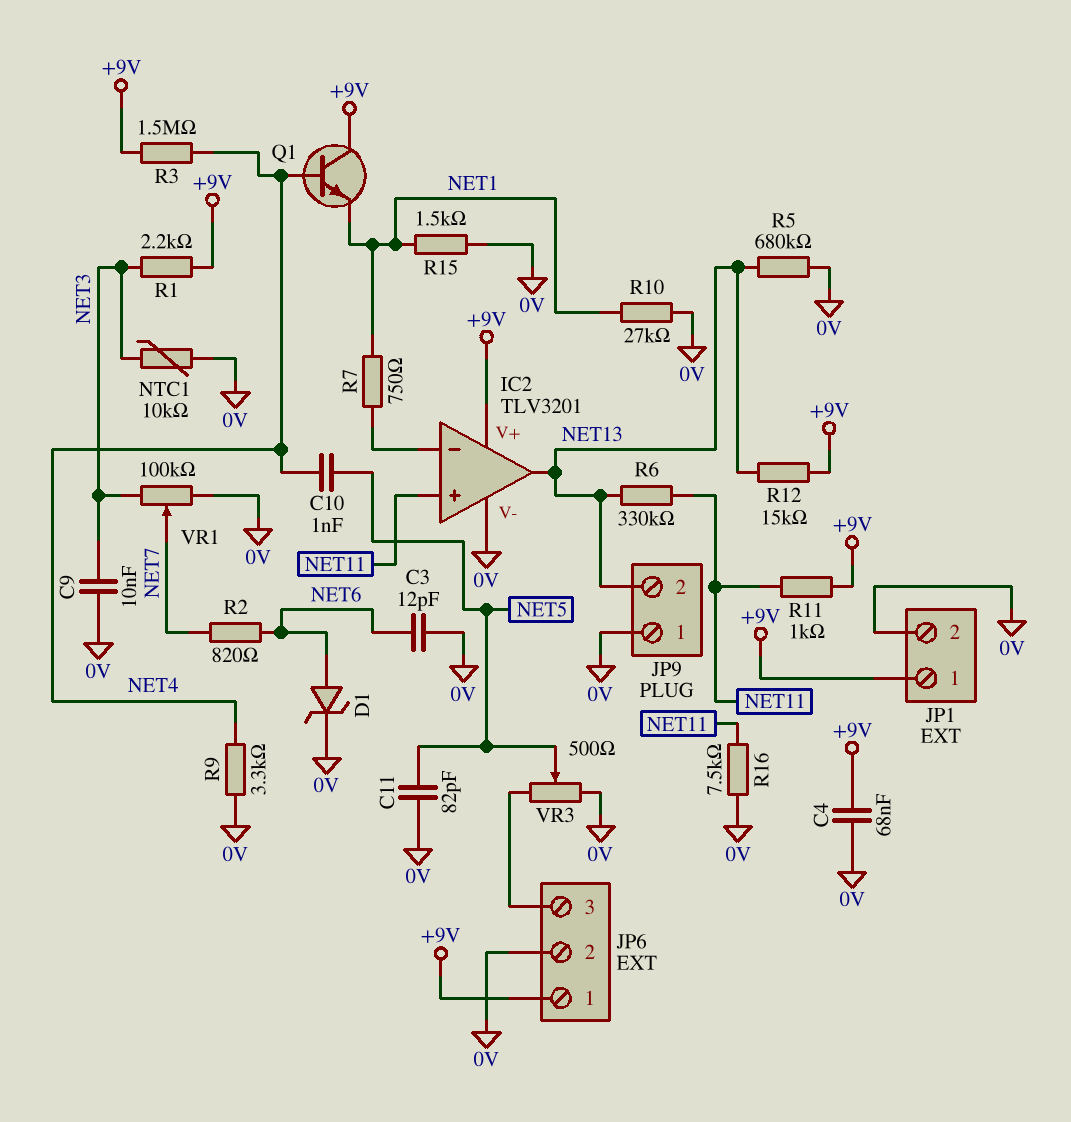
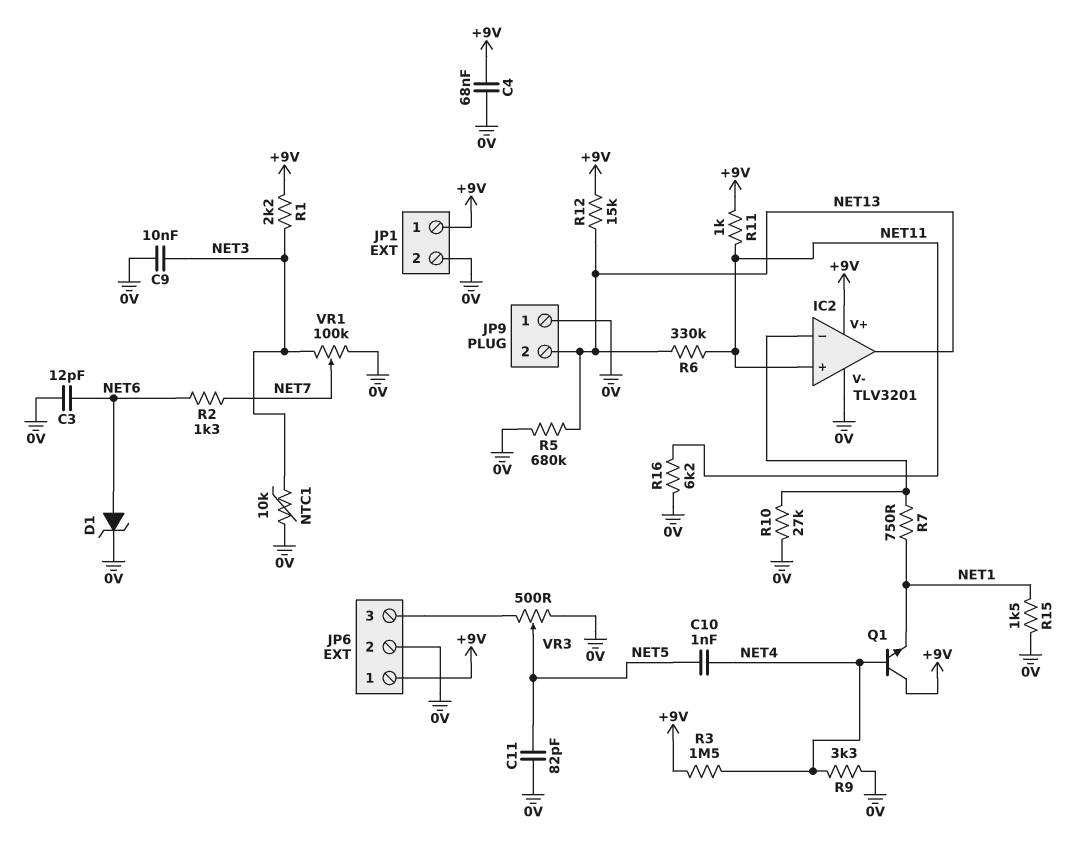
R2: 820 (NET6, NET7) -> 1.3k (NET6, NET7)
R10: 27k (0V, NET1) -> 27k (0V, IC2/in-)
R16: 7.5k (0V, NET11) -> 6.2k (0V, NET11)

